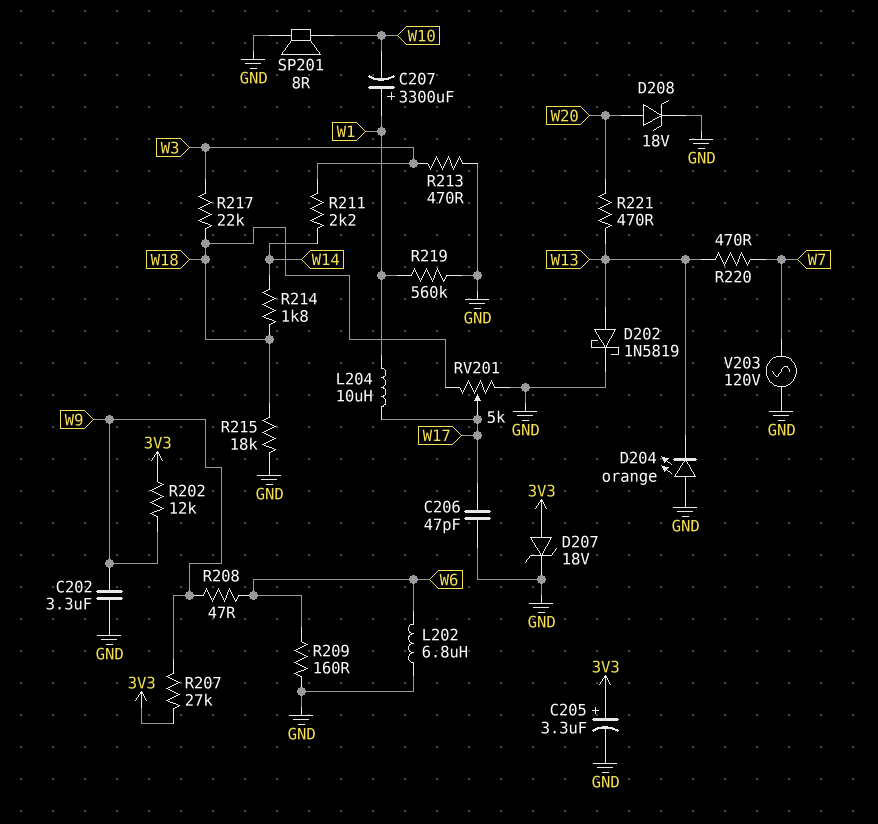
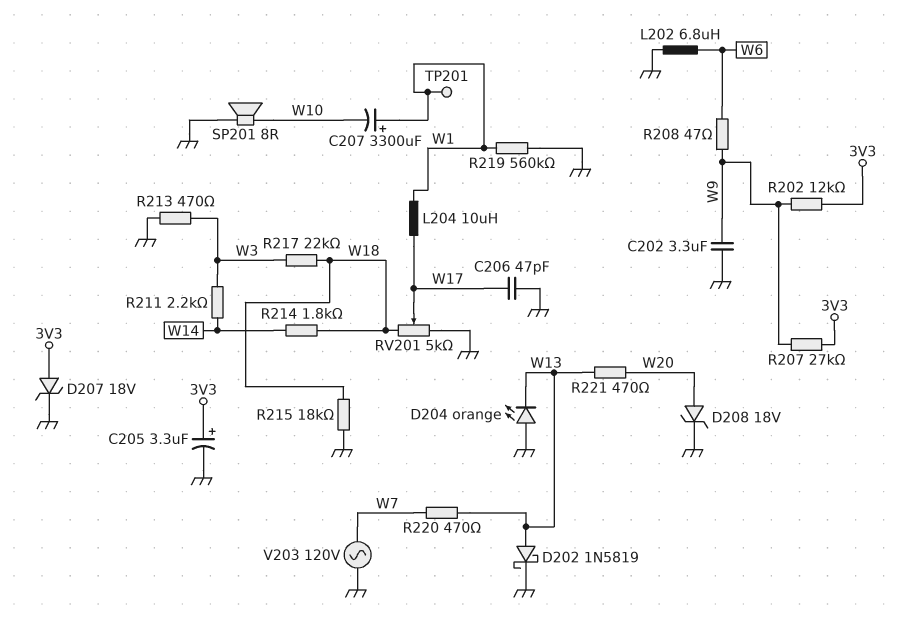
R209: 160 (GND, W6) -> none
TP201: none -> test point (W1)

